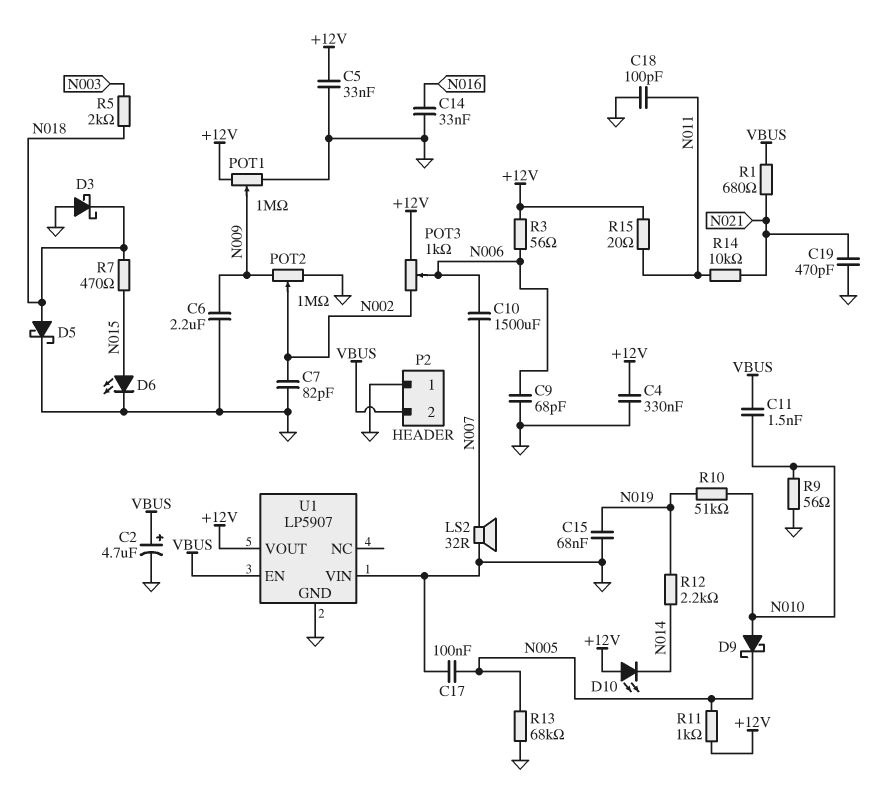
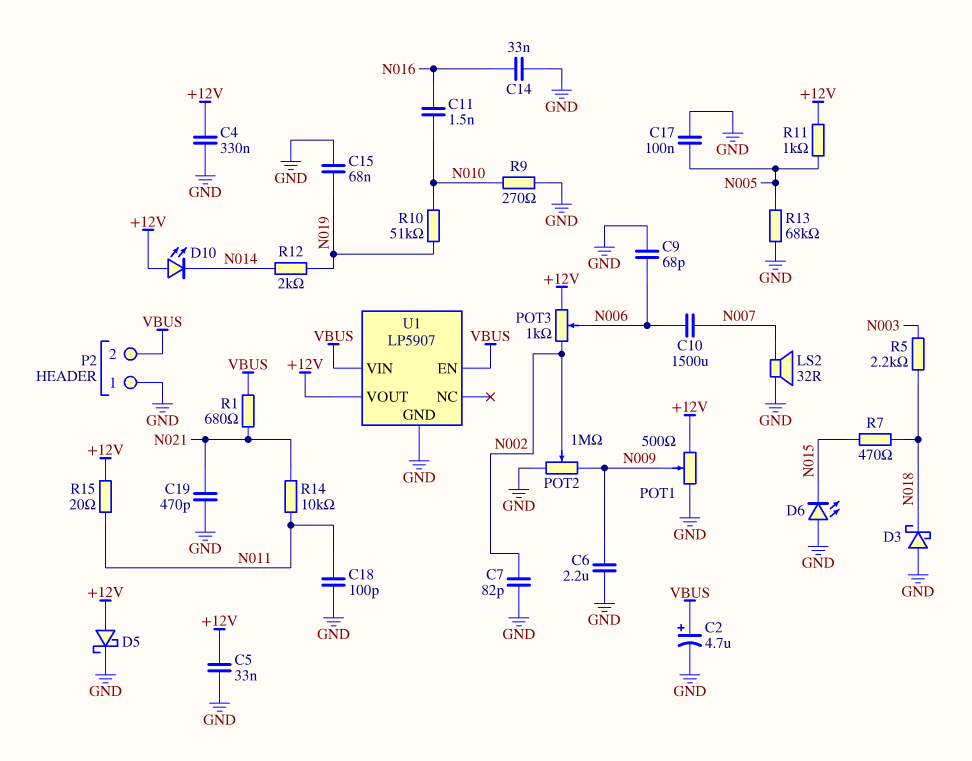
C11: 1.5nF (N010, VBUS) -> 1.5nF (N010, N016)
D5: schottky (A N018, K GND) -> schottky (A +12V, K GND)
D6: LED (A N015, K GND) -> LED (A GND, K N015)
D9: schottky (A N010, K N005) -> none
POT1: 1M (+12V, GND, wiper N009) -> 500 (+12V, GND, wiper N009)
R3: 56 (+12V, N006) -> none
R5: 2k (N003, N018) -> 2.2k (N003, N018)
R9: 56 (GND, N010) -> 270 (GND, N010)
R12: 2.2k (N014, N019) -> 2k (N014, N019)
U1 pin VIN: GND -> VBUS

